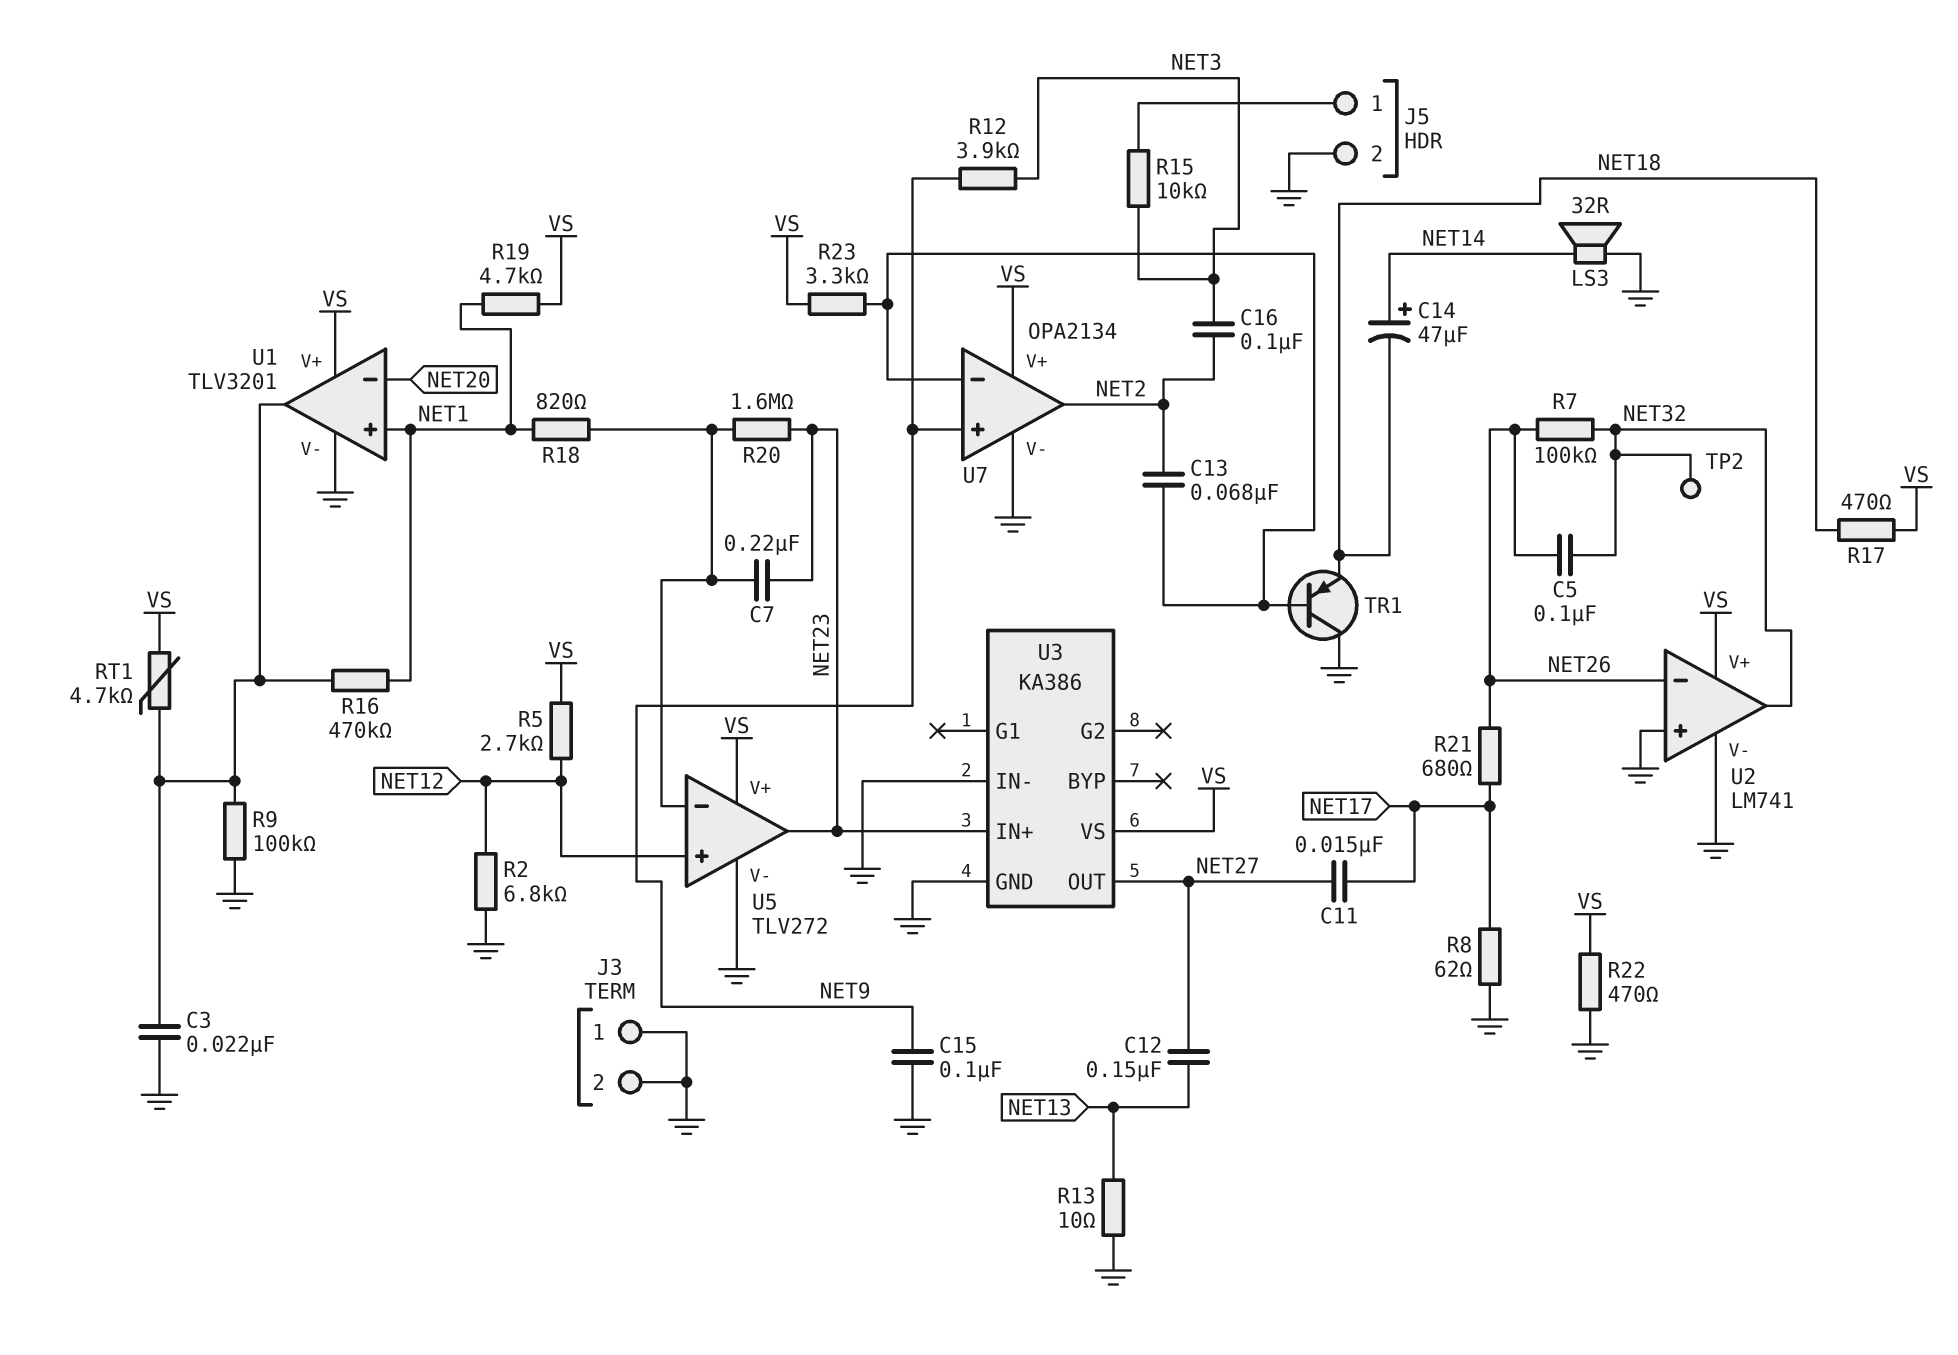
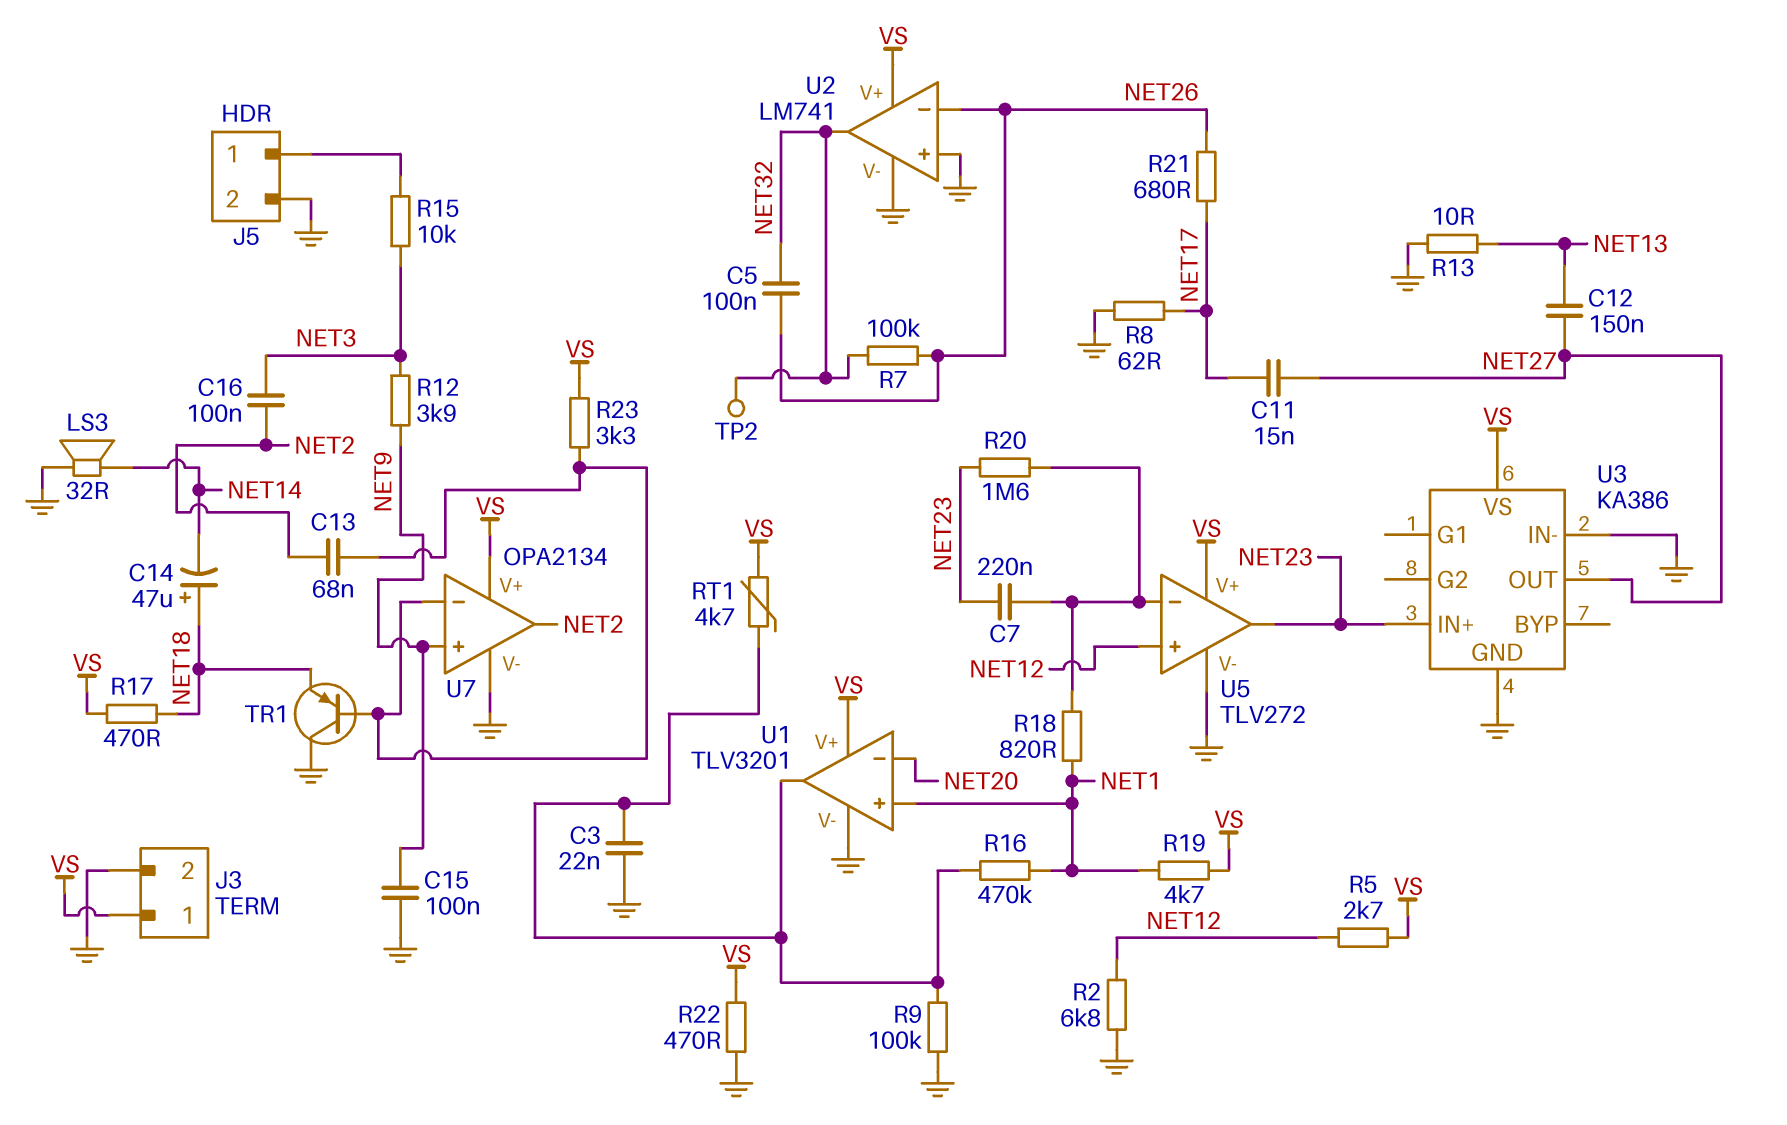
C14: 47uF (plus NET14, minus NET18) -> 47uF (plus NET18, minus NET14)
J3 pin 1: GND -> VS

